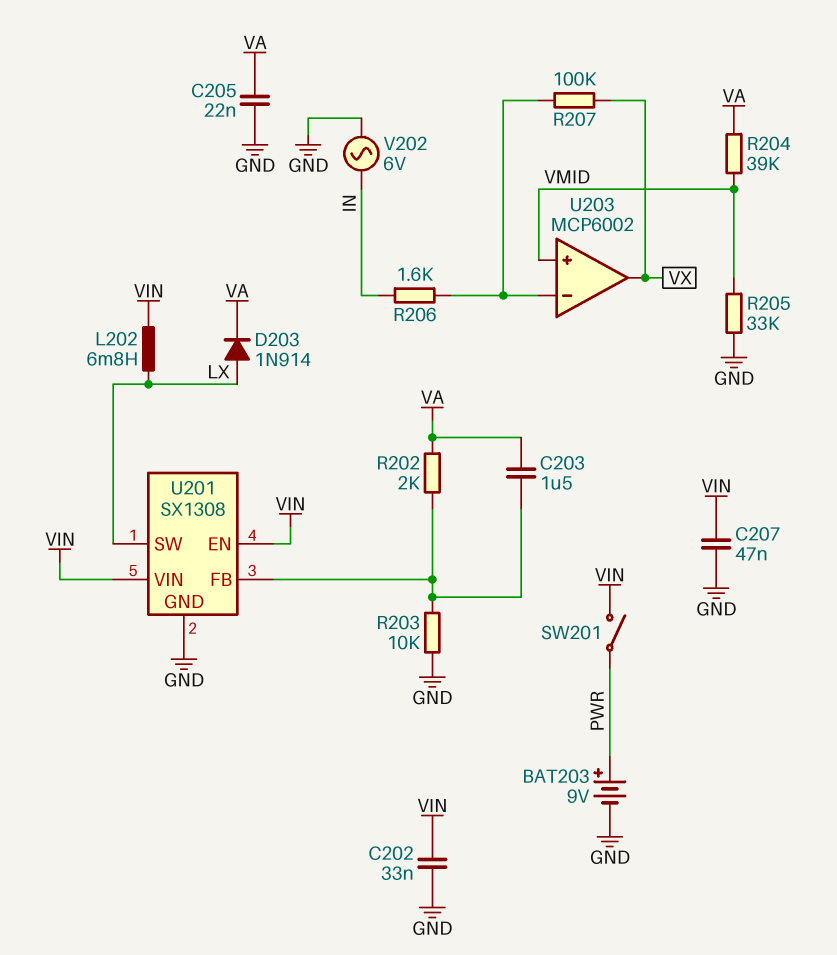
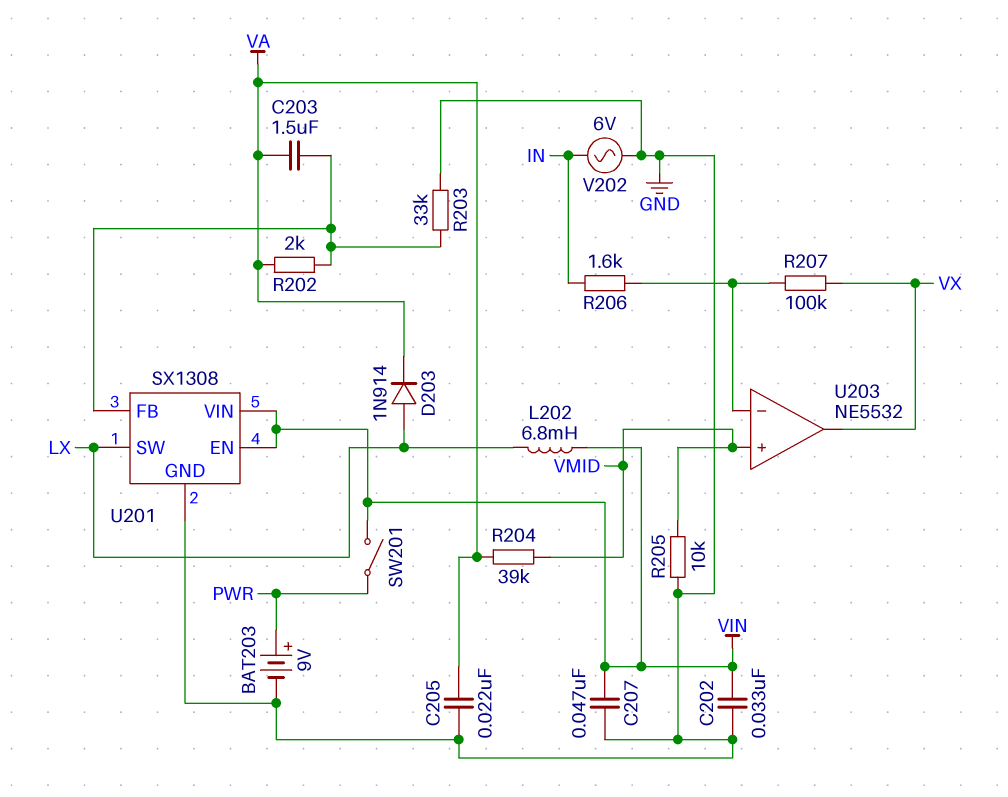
R203: 10k (GND, U201/FB) -> 33k (GND, U201/FB)
R205: 33k (GND, VMID) -> 10k (GND, VMID)
U203: MCP6002 -> NE5532

